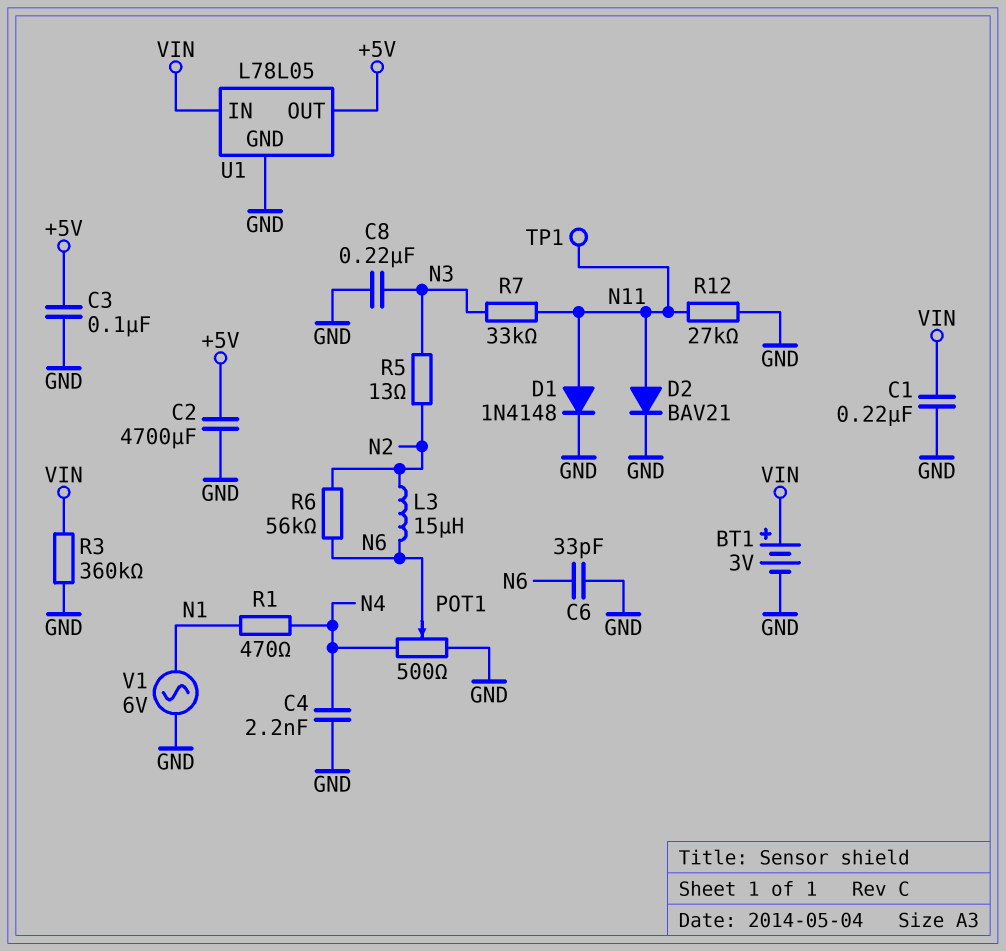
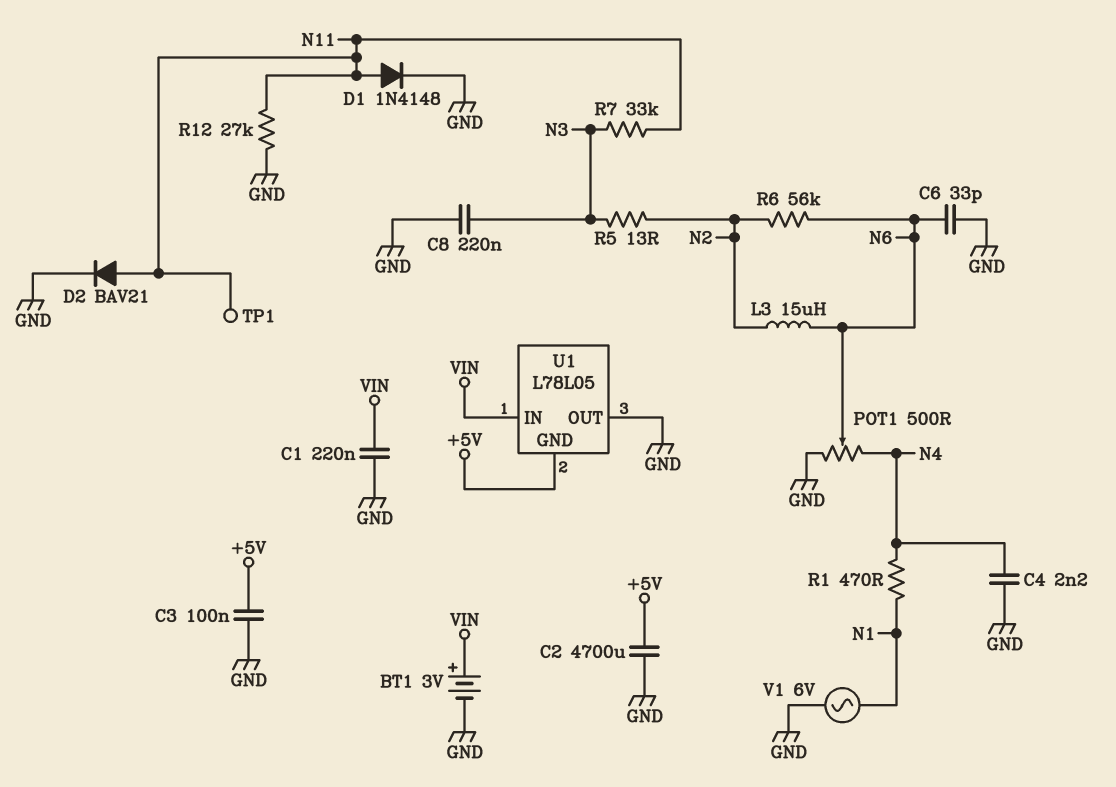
R3: 360k (GND, VIN) -> none
U1 pin GND: GND -> +5V
U1 pin OUT: +5V -> GND

